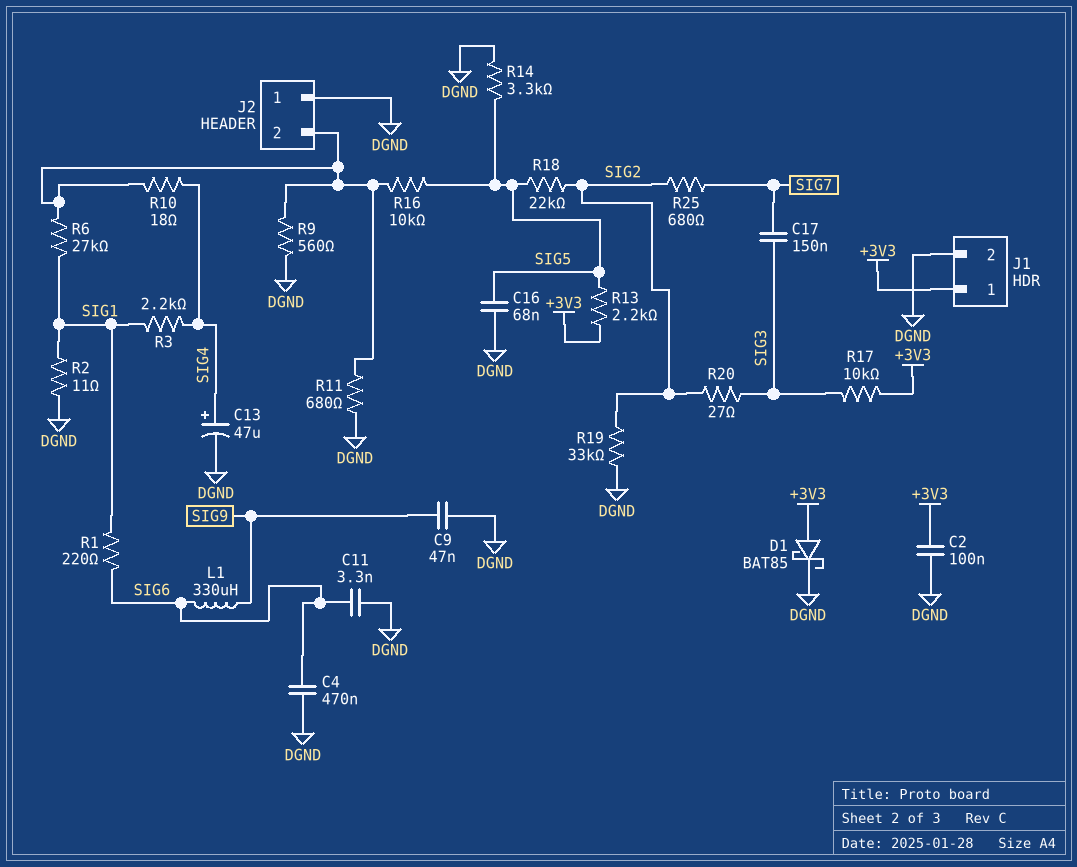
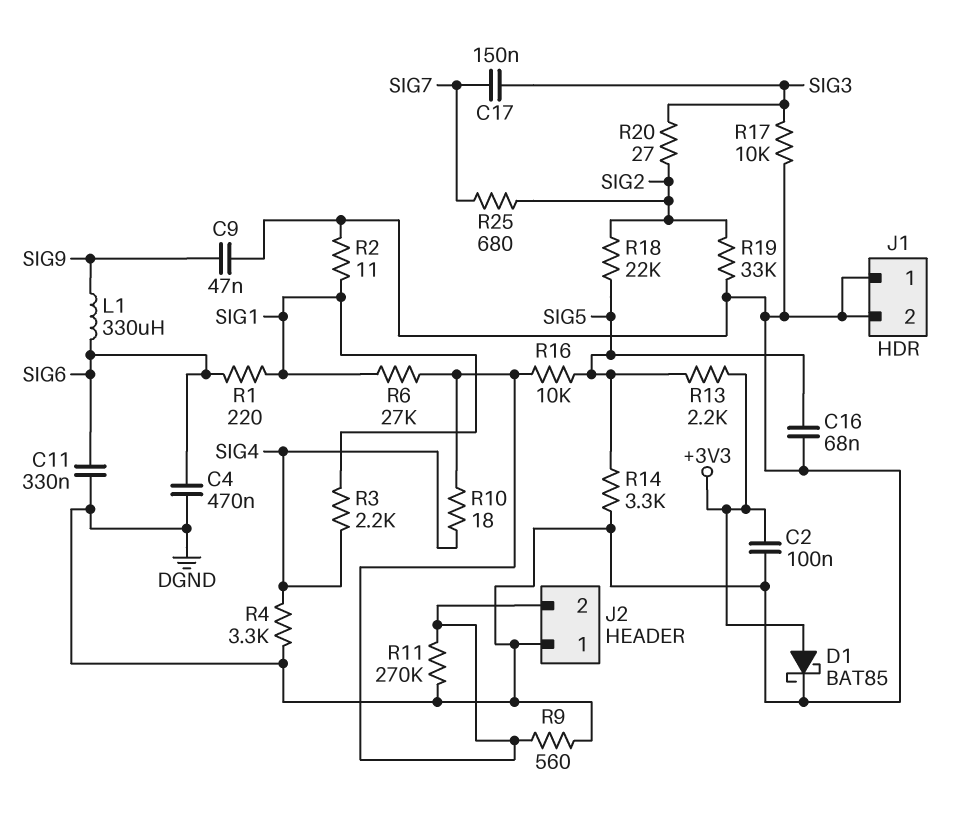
C11: 3.3nF (DGND, SIG6) -> 330nF (DGND, SIG6)
C13: 47uF (plus SIG4, minus DGND) -> none
J1 pin 1: +3V3 -> DGND
R4: none -> 3.3k (DGND, SIG4)
R11: 680 (DGND, J2/2) -> 270k (DGND, J2/2)
R17: 10k (+3V3, SIG3) -> 10k (DGND, SIG3)

